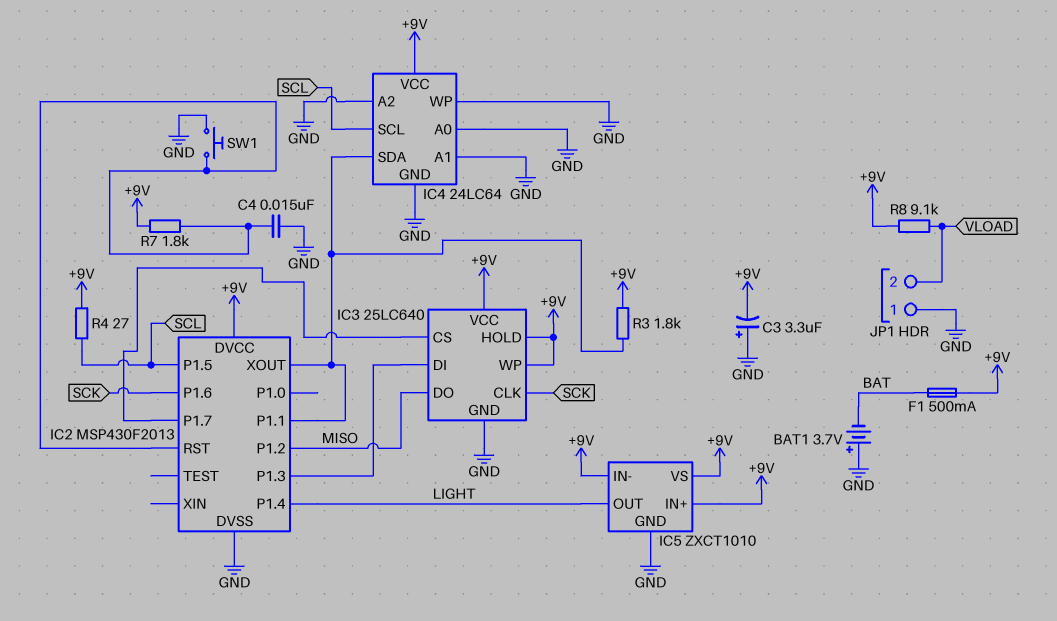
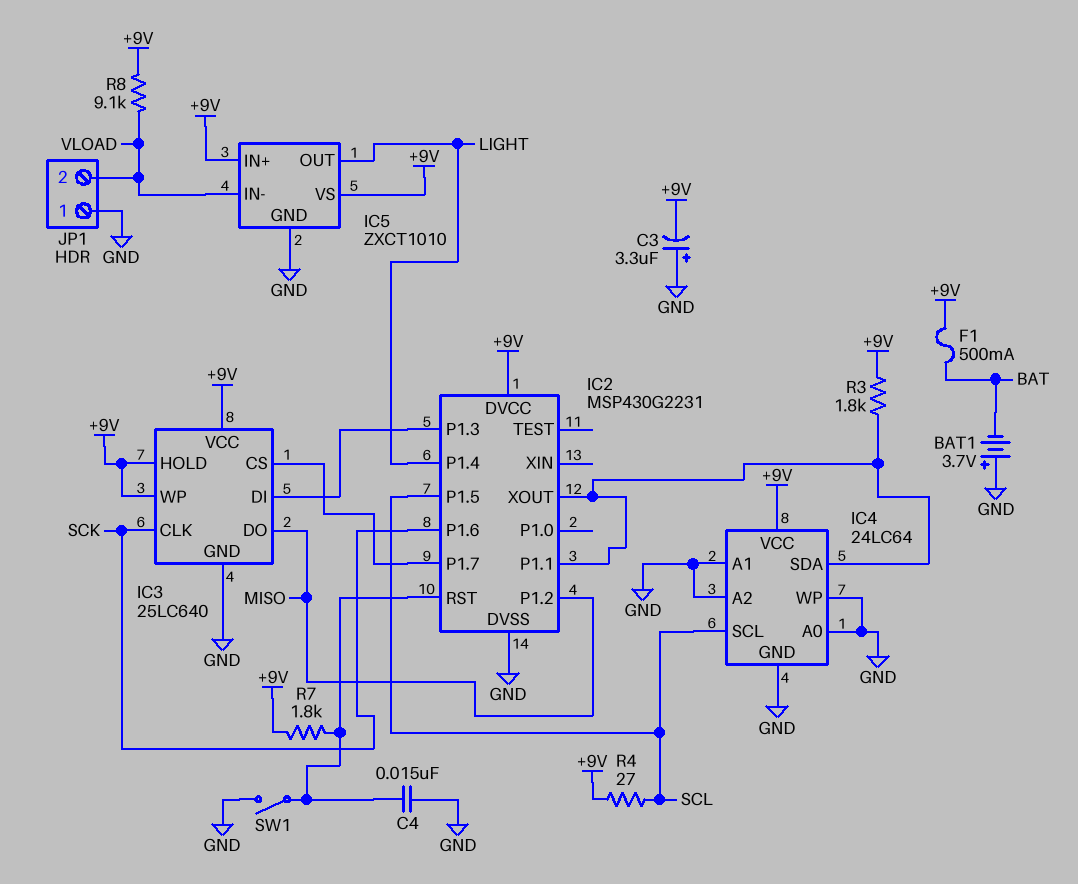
IC2: MSP430F2013 -> MSP430G2231
IC5 pin IN-: +9V -> VLOAD
SW1: button (GND, IC2/RST) -> switch (GND, IC2/RST)

